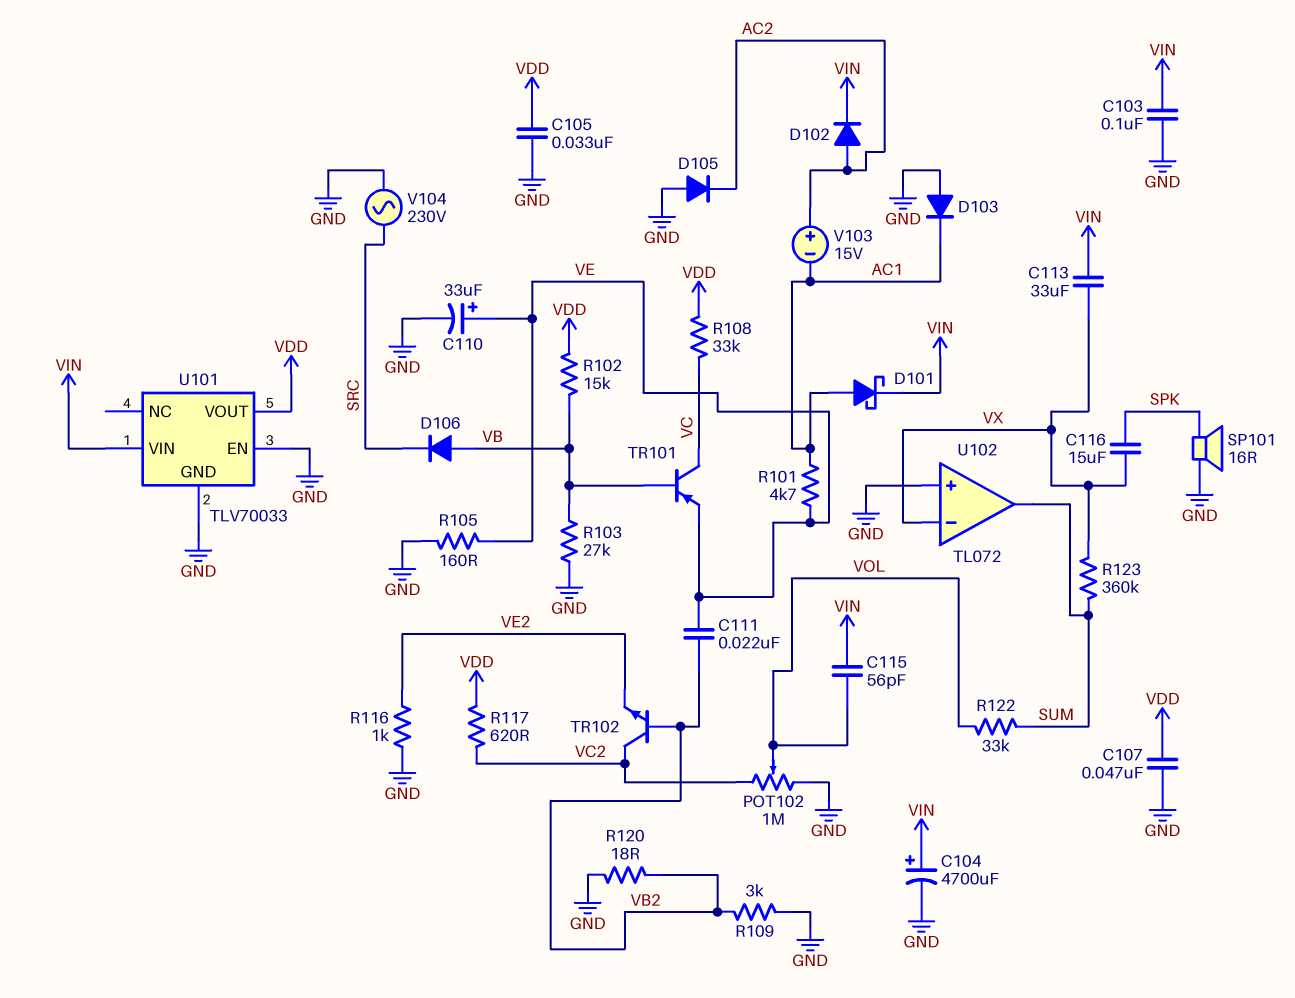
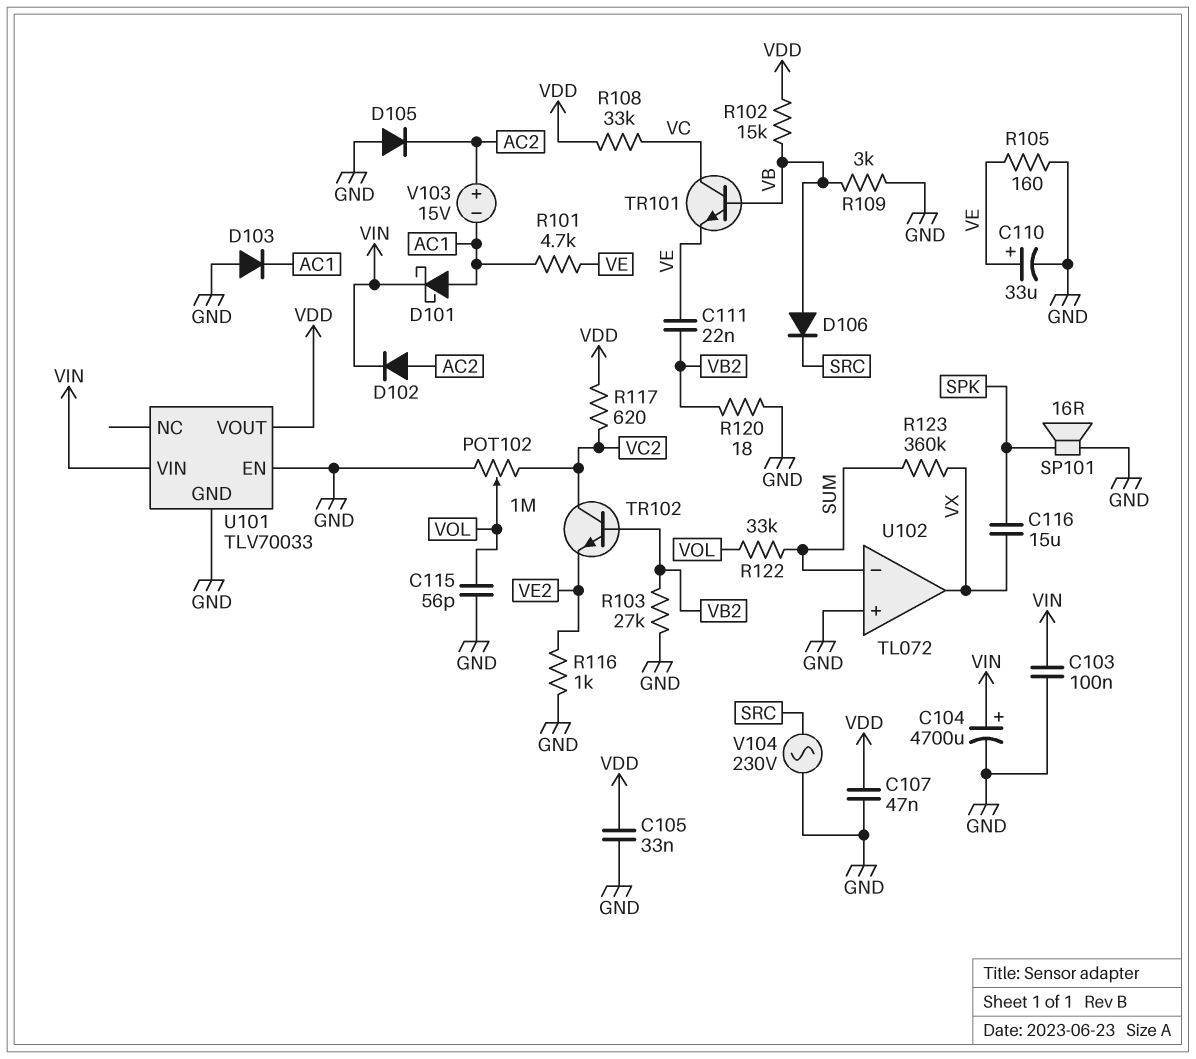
C113: 33uF (VIN, VX) -> none
C115: 56pF (VIN, VOL) -> 56pF (GND, VOL)
R103: 27k (GND, VB) -> 27k (GND, VB2)
R109: 3k (GND, VB2) -> 3k (GND, VB)
TR101: PNP (B VB, C VC, E VE) -> NPN (B VB, C VC, E VE)
U102 pin in-: VX -> SUM
U102 pin out: SUM -> VX

